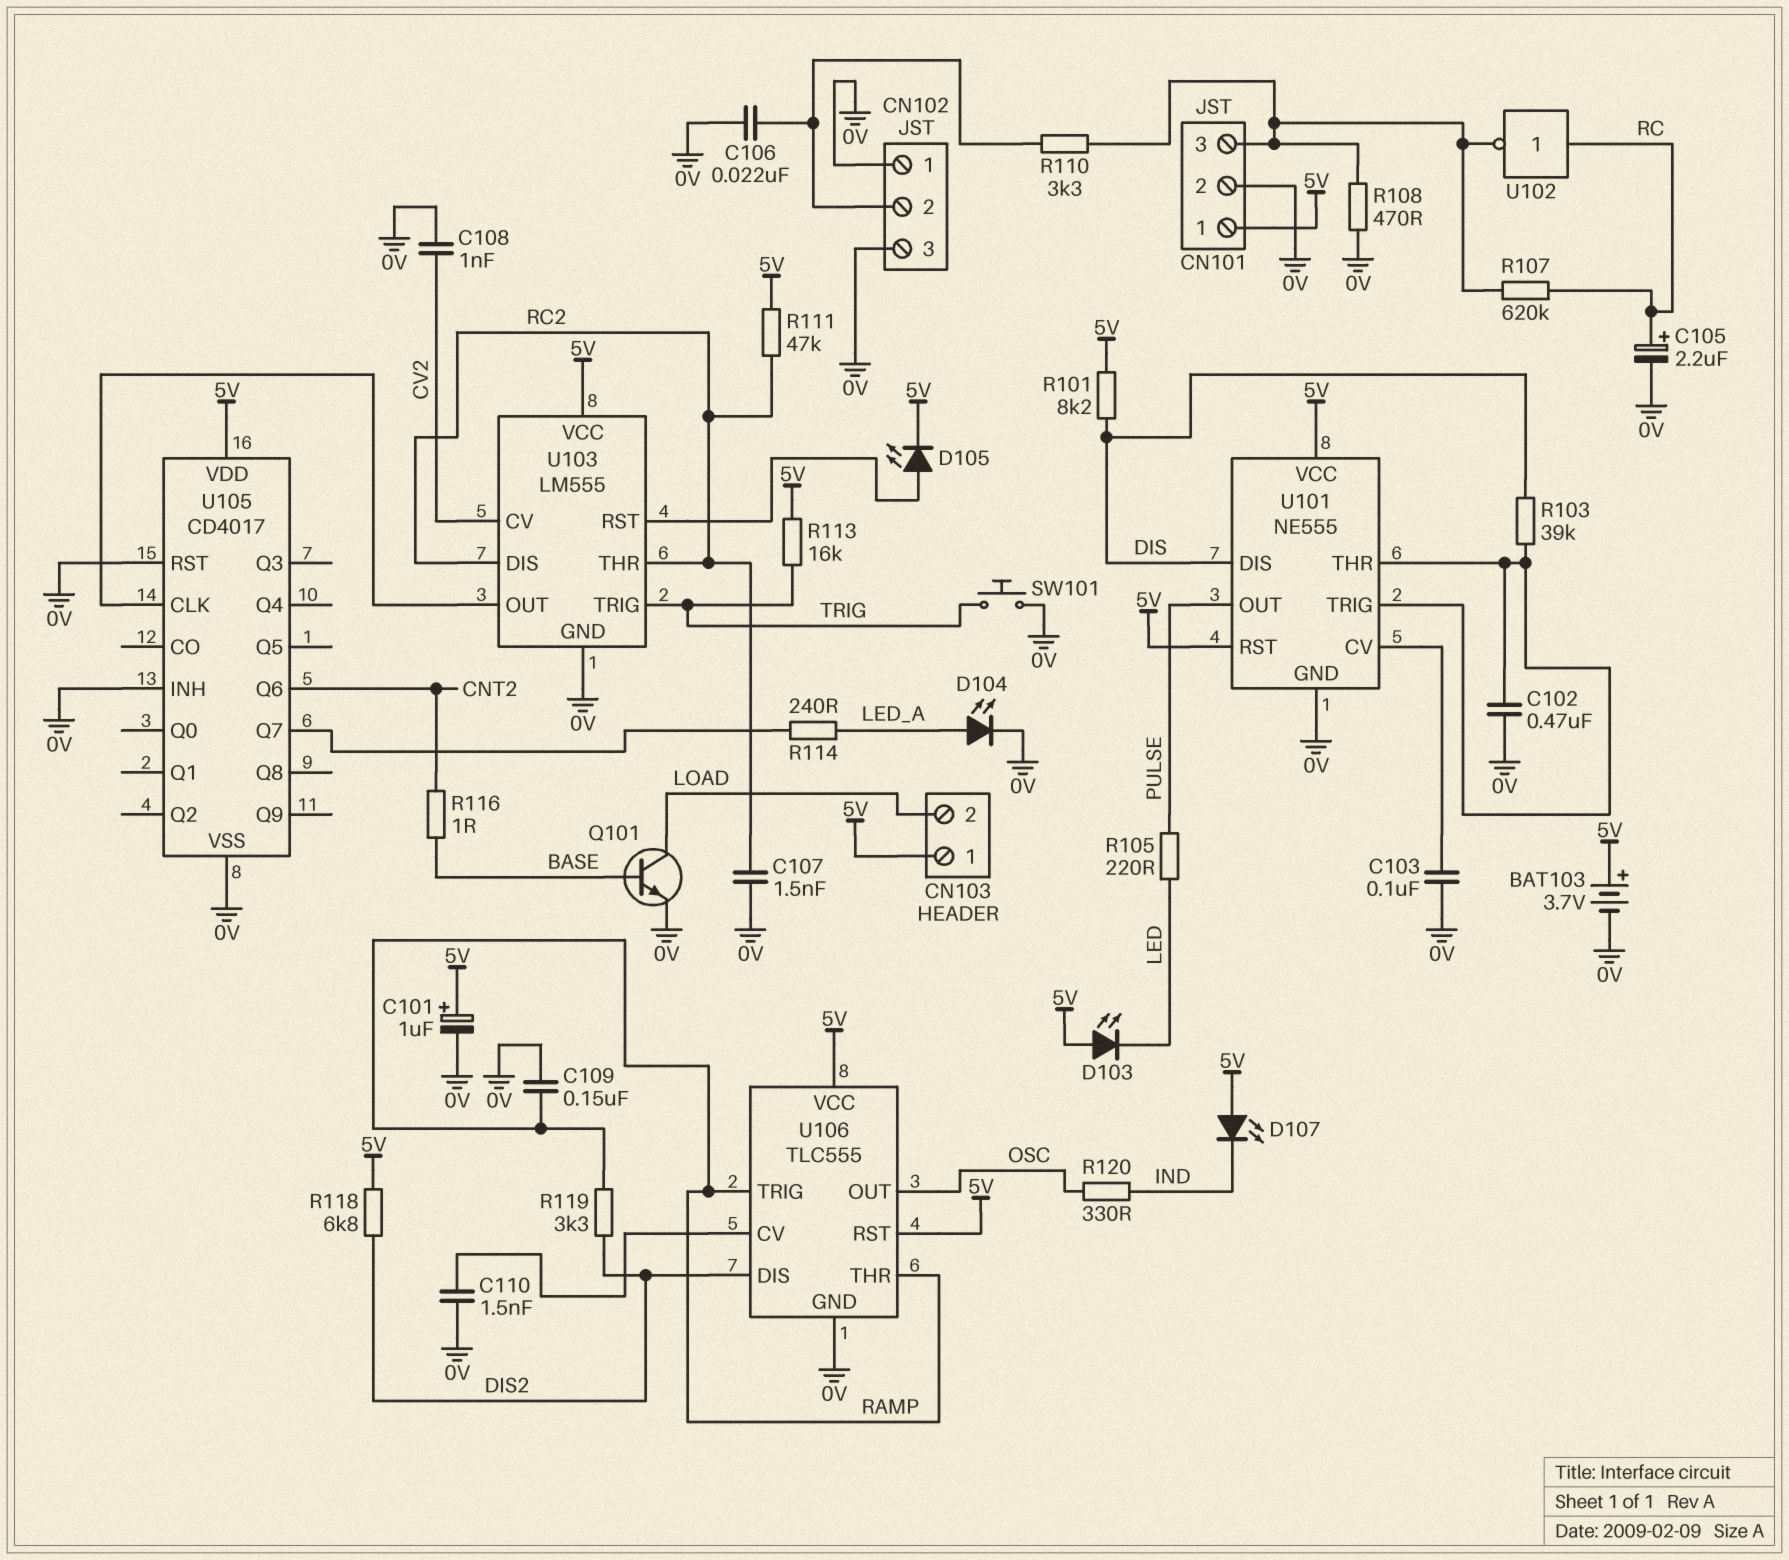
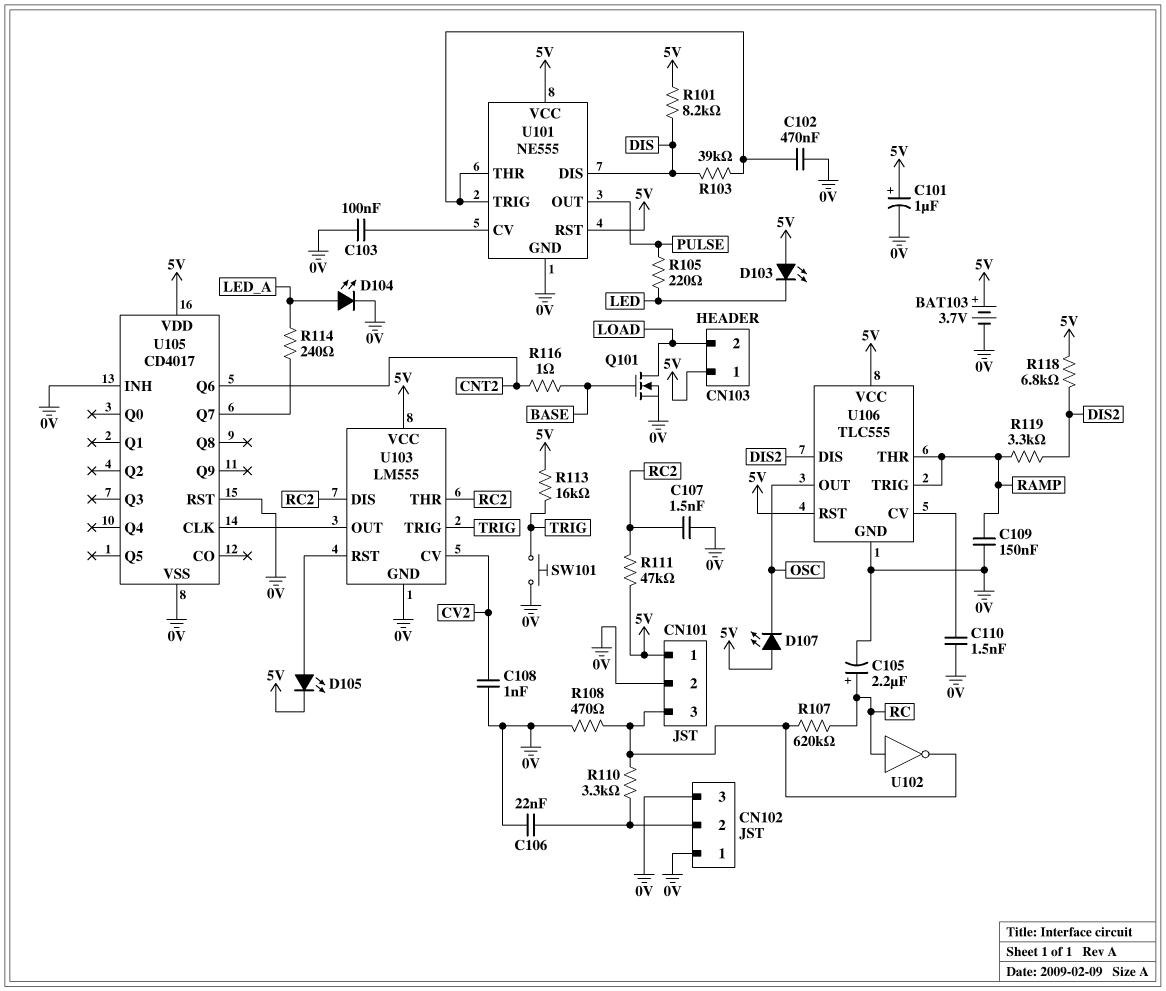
D107: LED (A 5V, K IND) -> LED (A 5V, K OSC)
Q101: NPN (B BASE, C LOAD, E 0V) -> NMOS (G BASE, D LOAD, S 0V)
R120: 330 (IND, OSC) -> none

